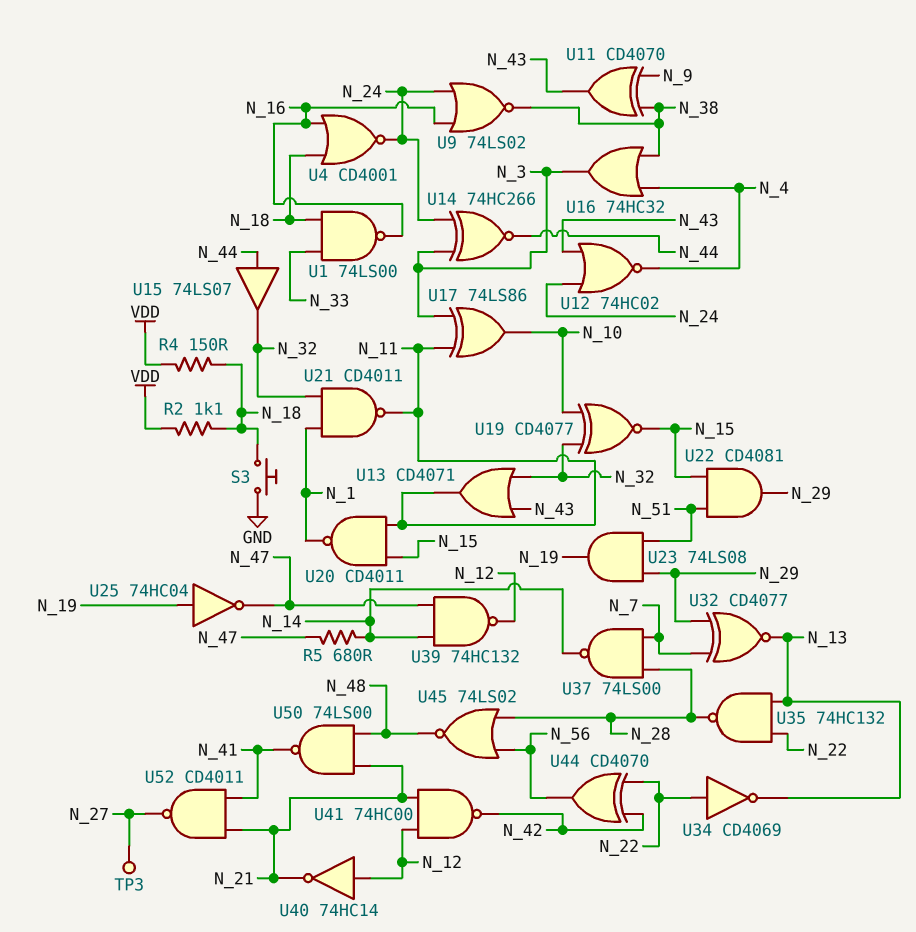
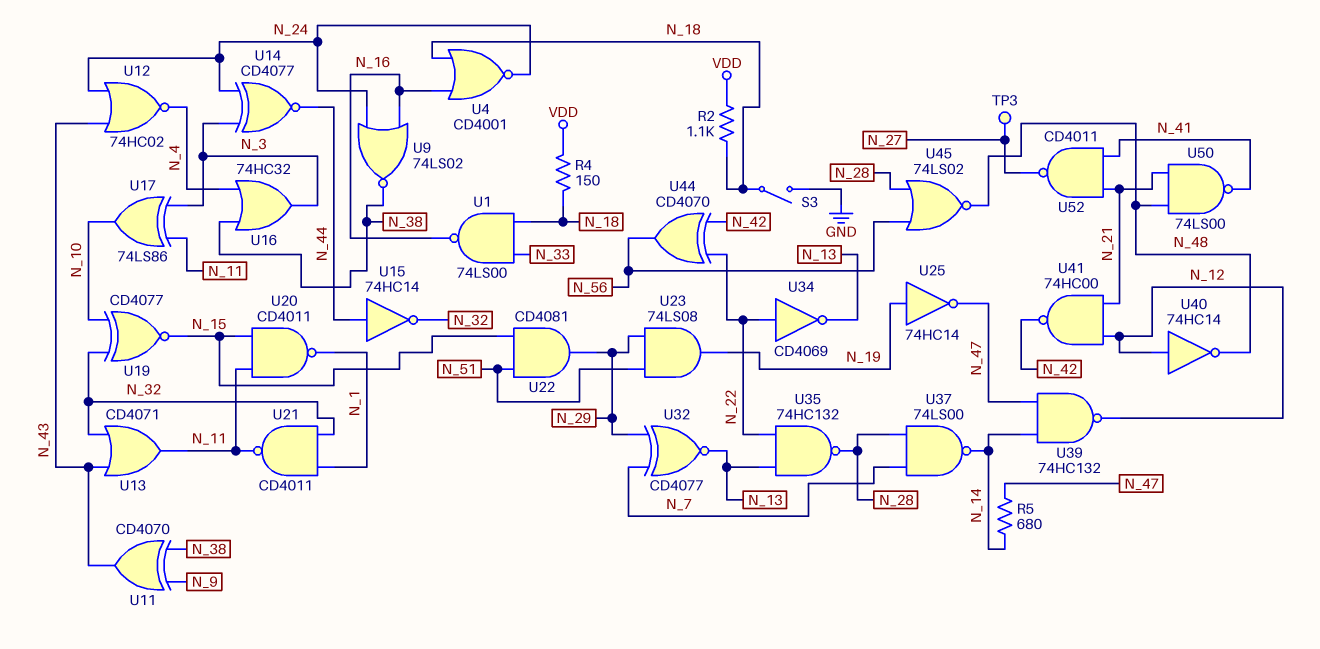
S3: button (GND, N_18) -> switch (GND, N_18)
U14: XNOR 74HC266 (in N_3, in N_24, out N_44) -> XNOR CD4077 (in N_3, in N_24, out N_44)
U15: buffer 74LS07 (in N_44, out N_32) -> NOT 74HC14 (in N_44, out N_32)
U25: NOT 74HC04 (in N_19, out N_47) -> NOT 74HC14 (in N_19, out N_47)
U40: NOT 74HC14 (in N_12, out N_21) -> NOT 74HC14 (in N_12, out N_48)

